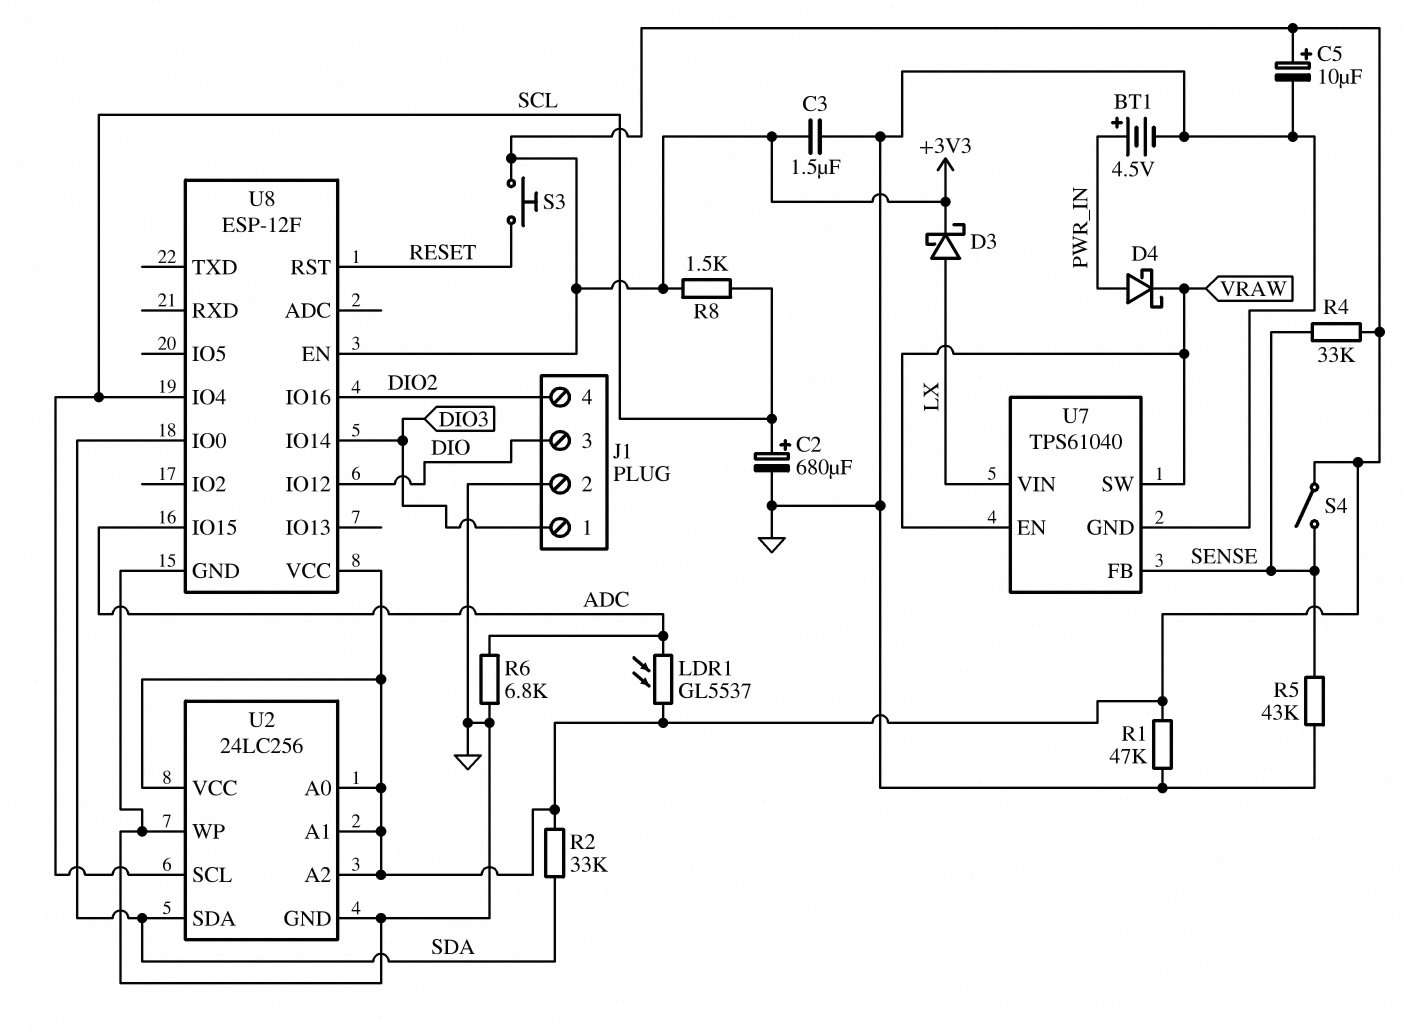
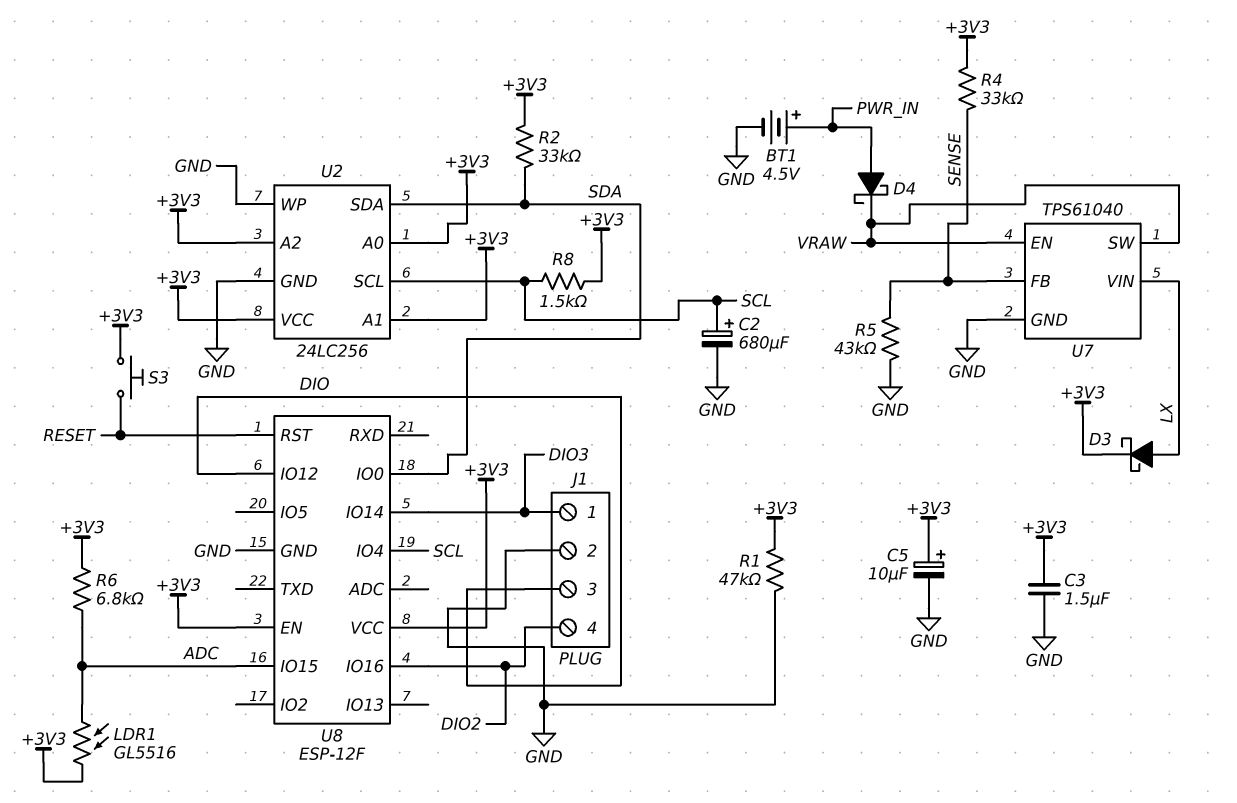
LDR1: GL5537 (+3V3, ADC) -> GL5516 (+3V3, ADC)
R6: 6.8k (ADC, GND) -> 6.8k (+3V3, ADC)
S4: switch (+3V3, SENSE) -> none

